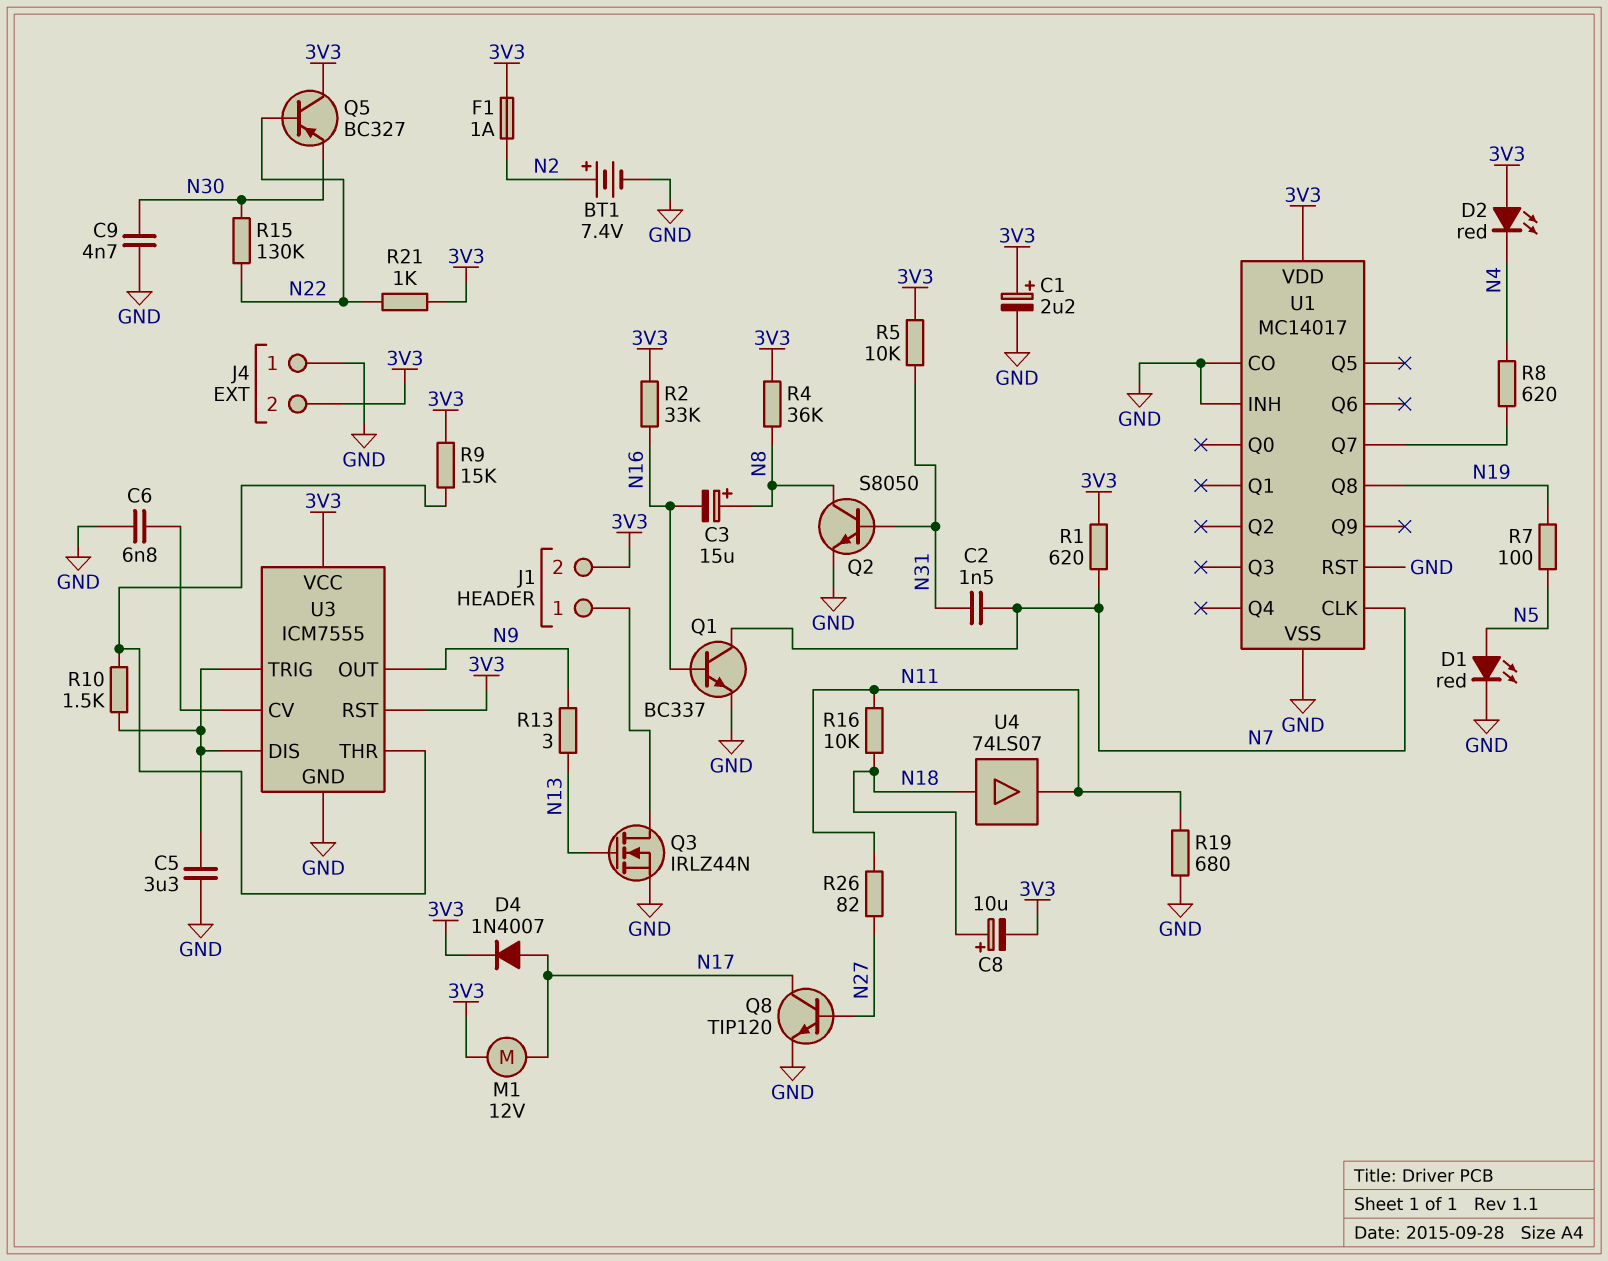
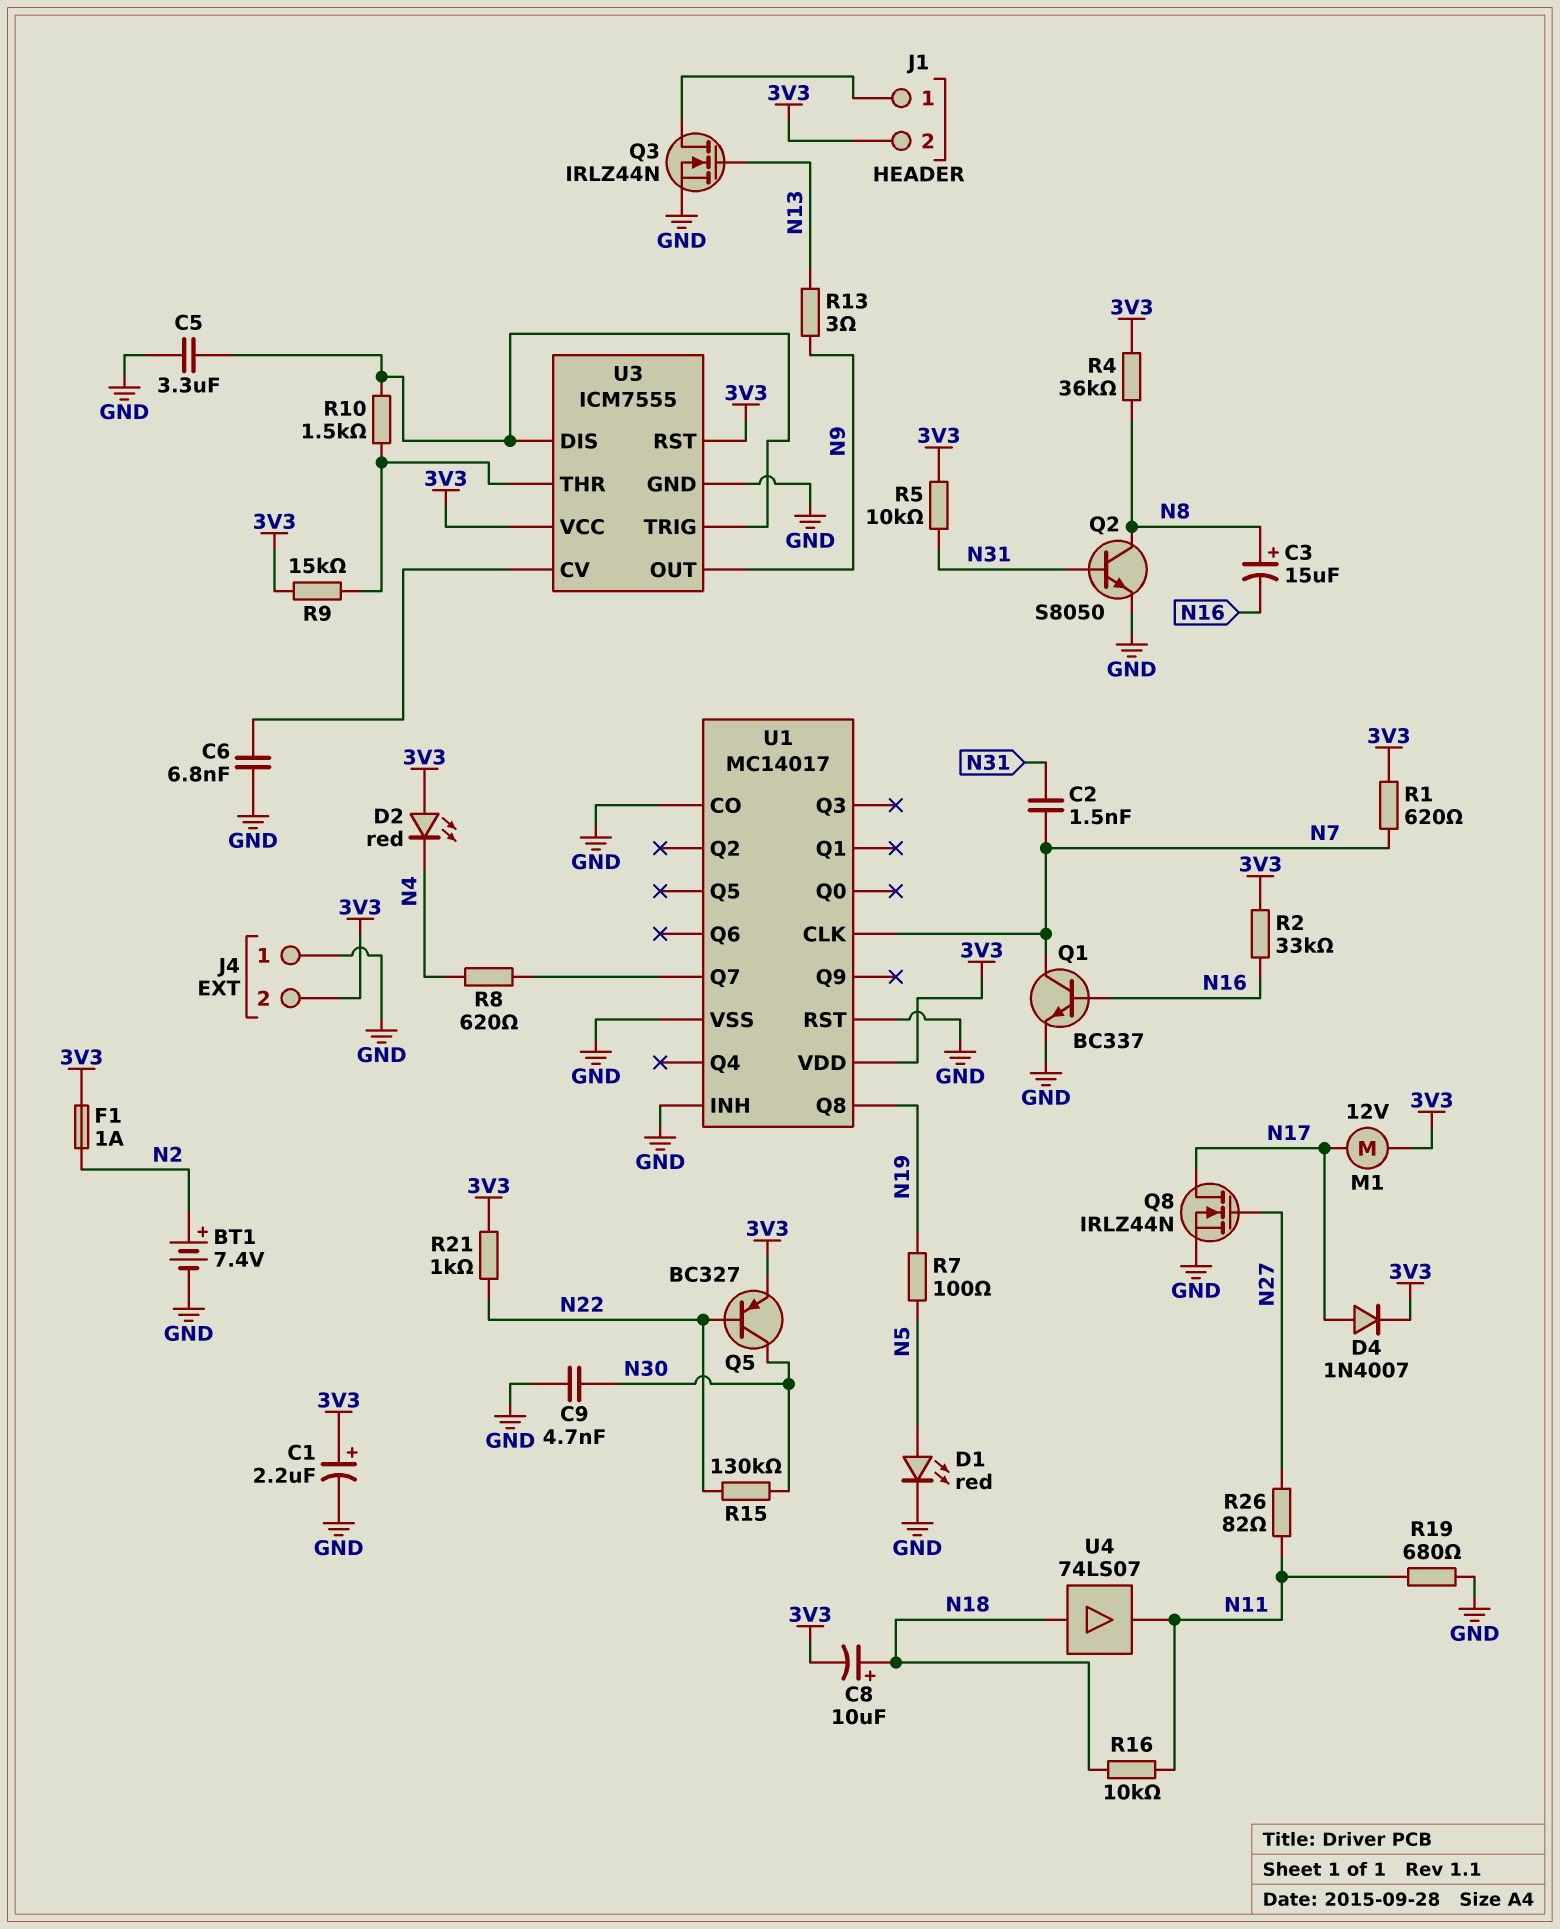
Q5: PNP BC327 (B N22, C 3V3, E N30) -> PNP BC327 (B N22, C N30, E 3V3)
Q8: NPN TIP120 (B N27, C N17, E GND) -> NMOS IRLZ44N (G N27, D N17, S GND)

